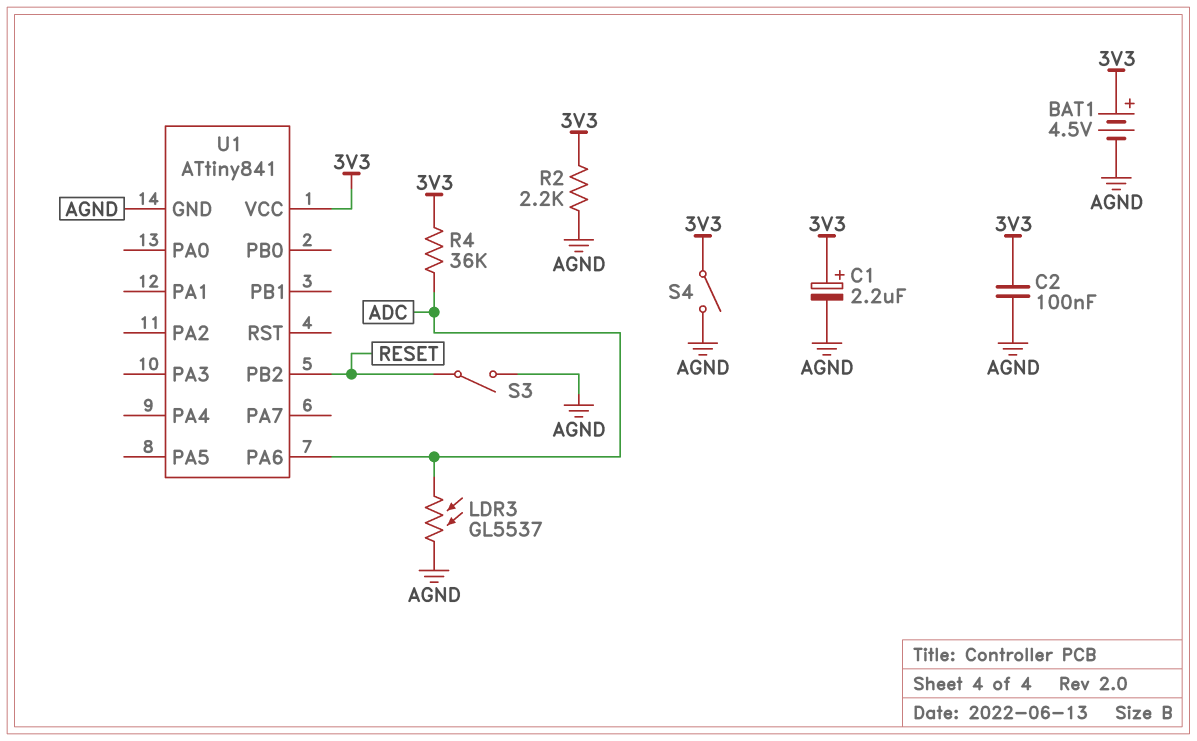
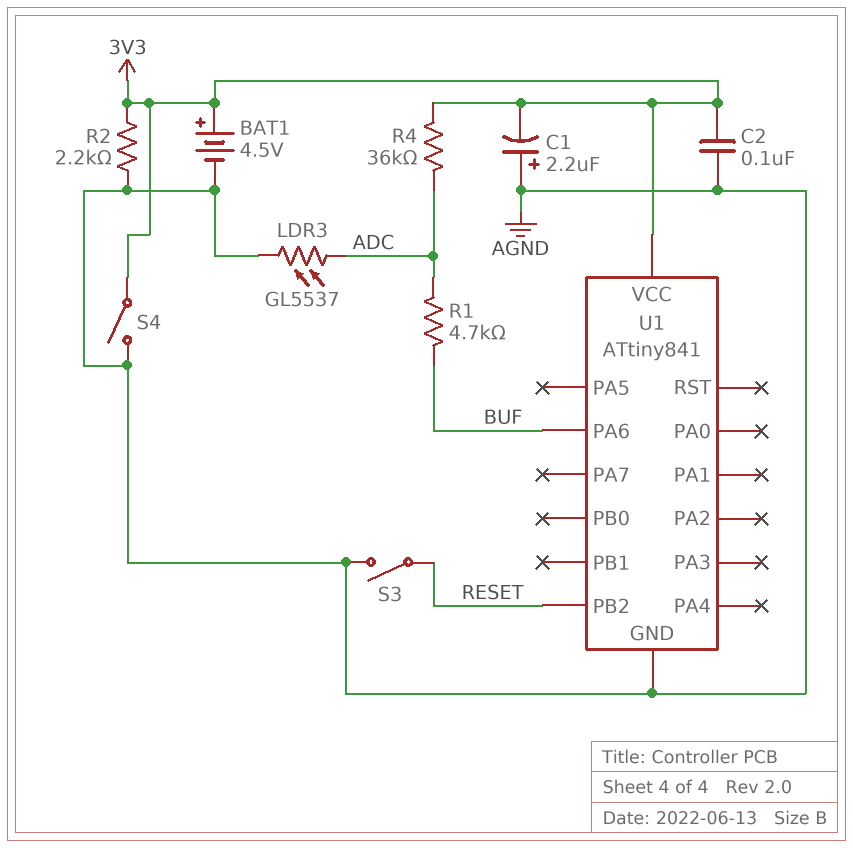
C1: 2.2uF (plus 3V3, minus AGND) -> 2.2uF (plus AGND, minus 3V3)
R1: none -> 4.7k (ADC, BUF)
U1 pin PA6: ADC -> BUF

